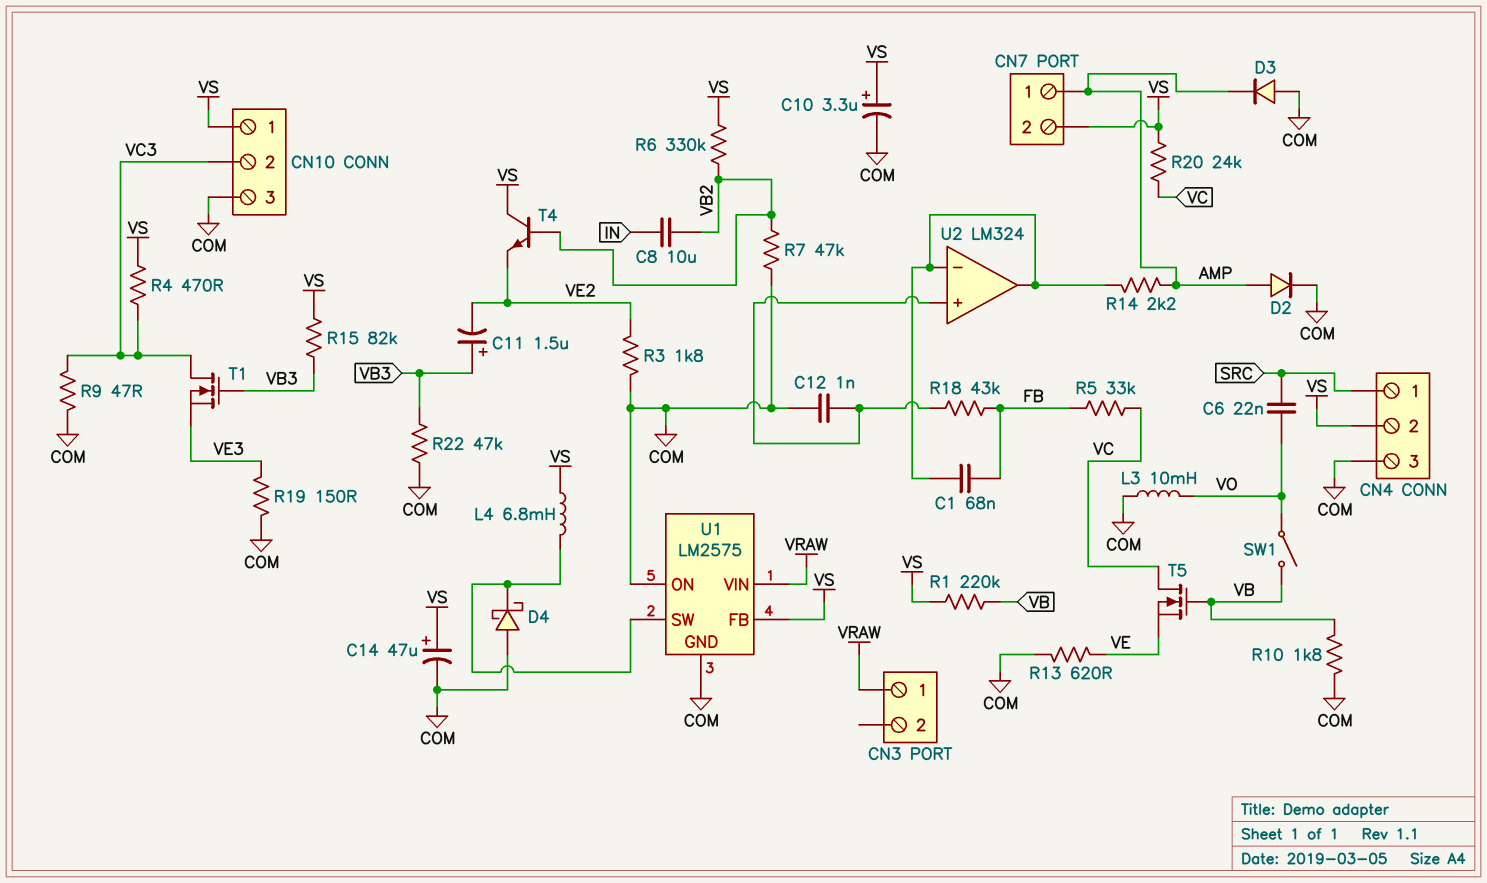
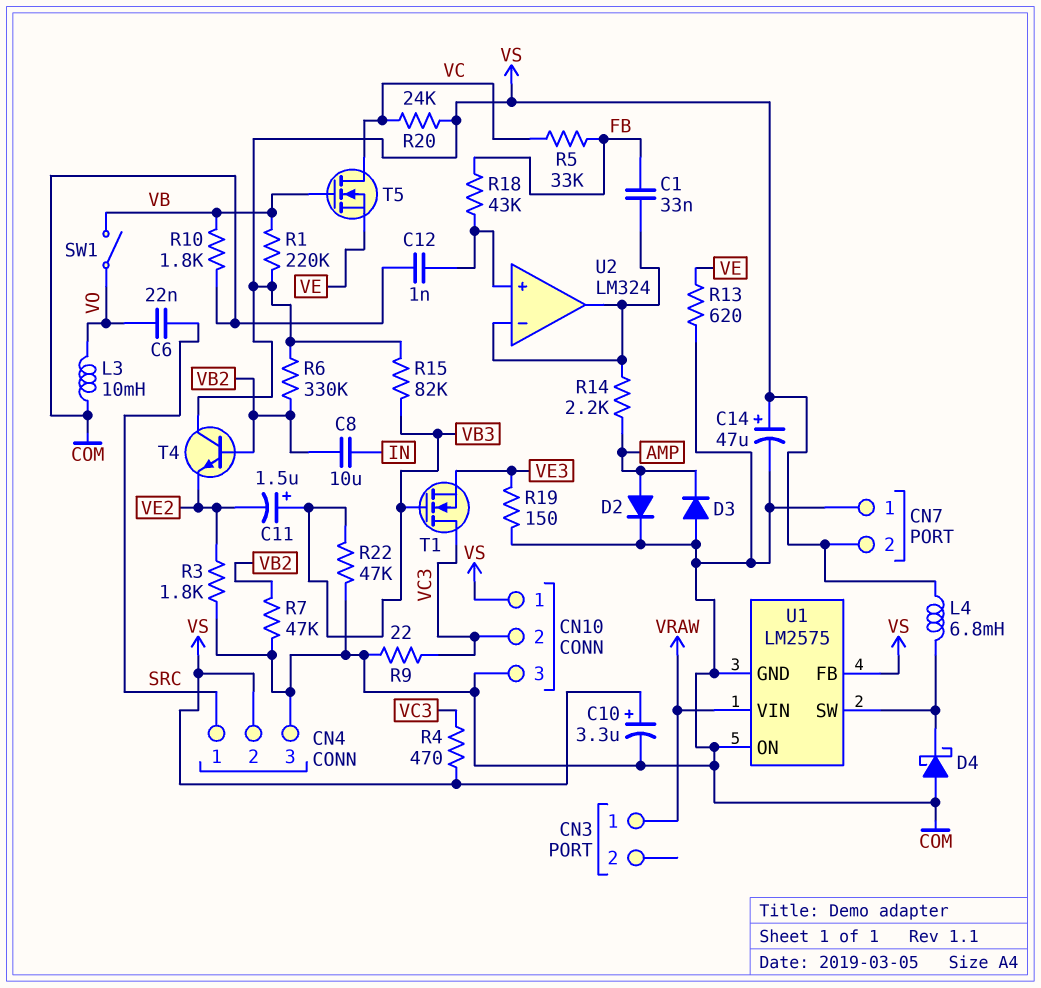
C1: 68nF (FB, U2/in-) -> 33nF (FB, U2/in-)
CN7 pin 1: AMP -> COM
R9: 47 (COM, VC3) -> 22 (COM, VC3)

